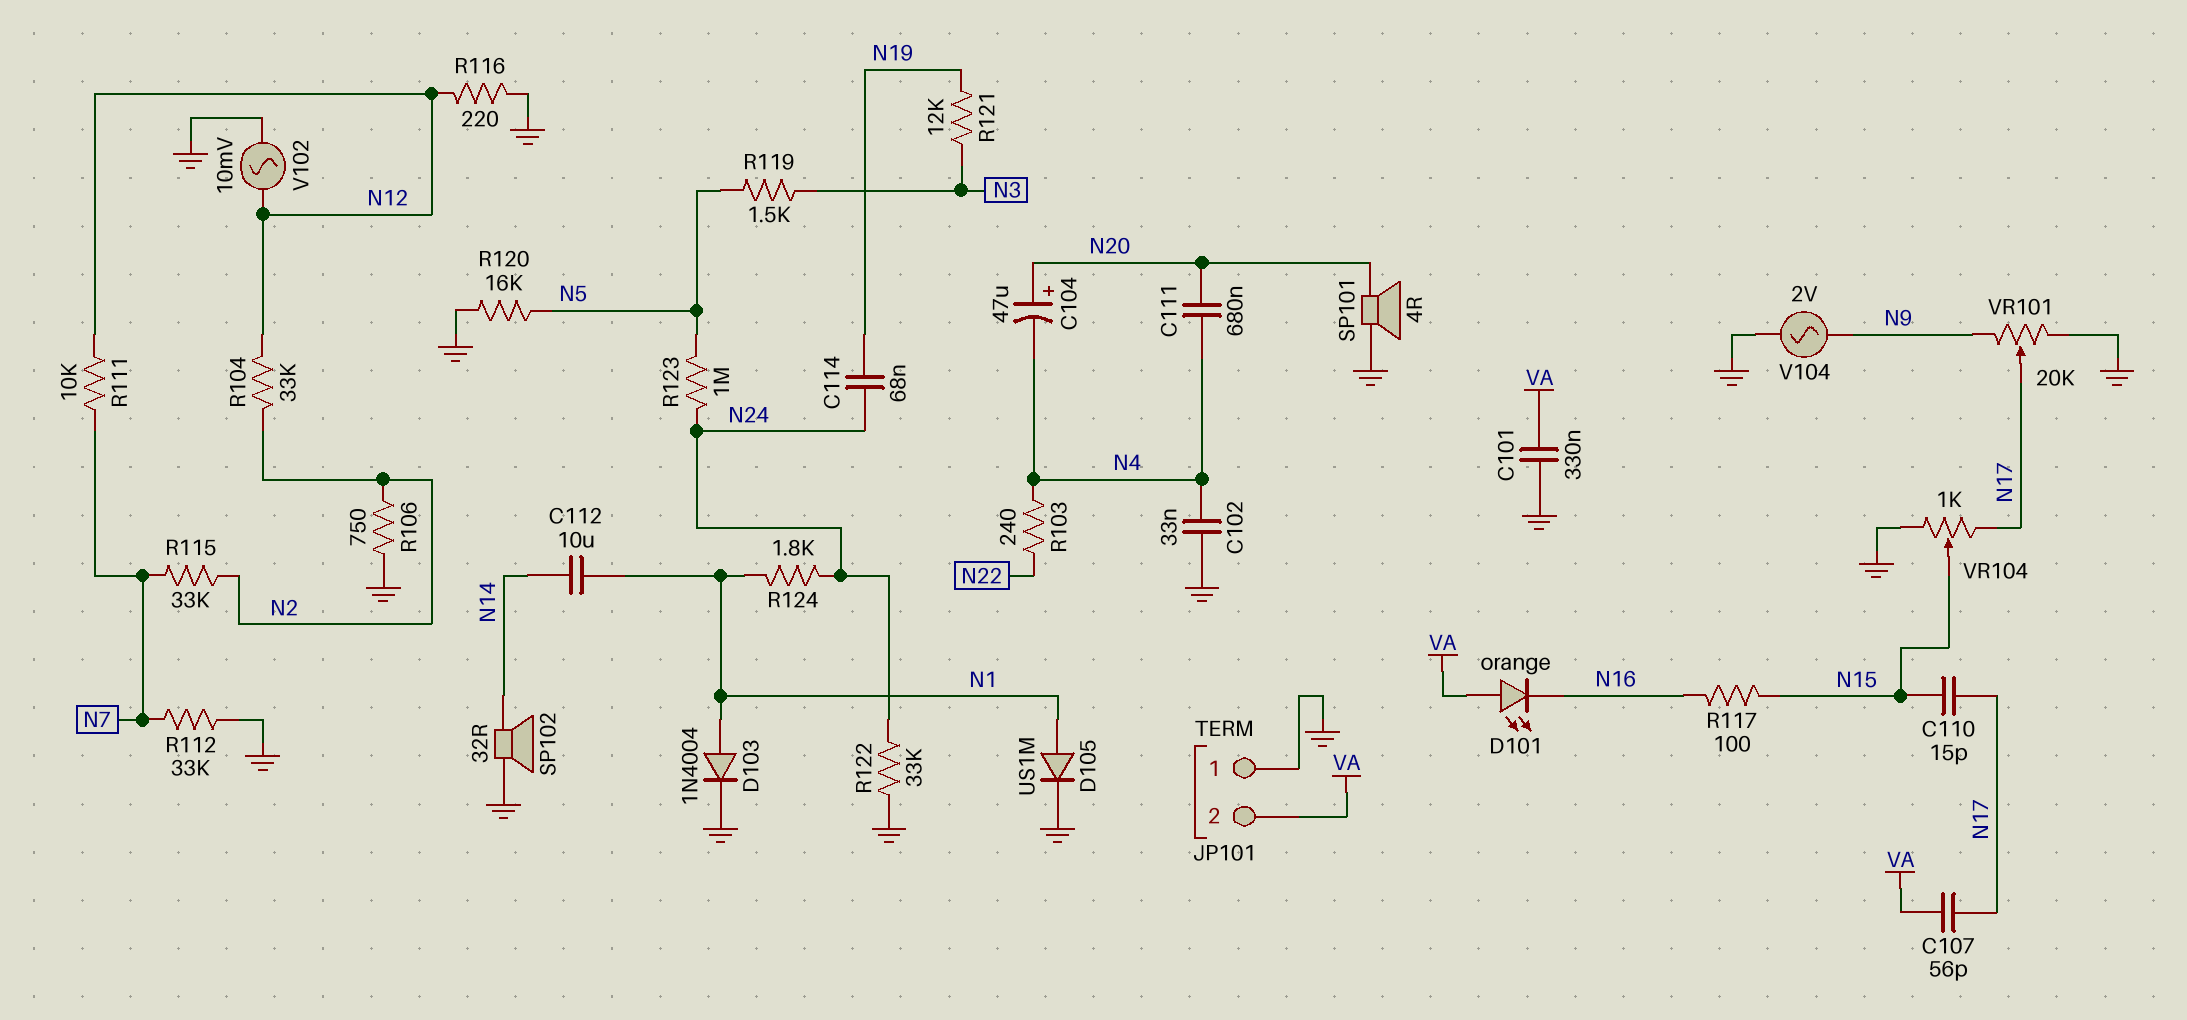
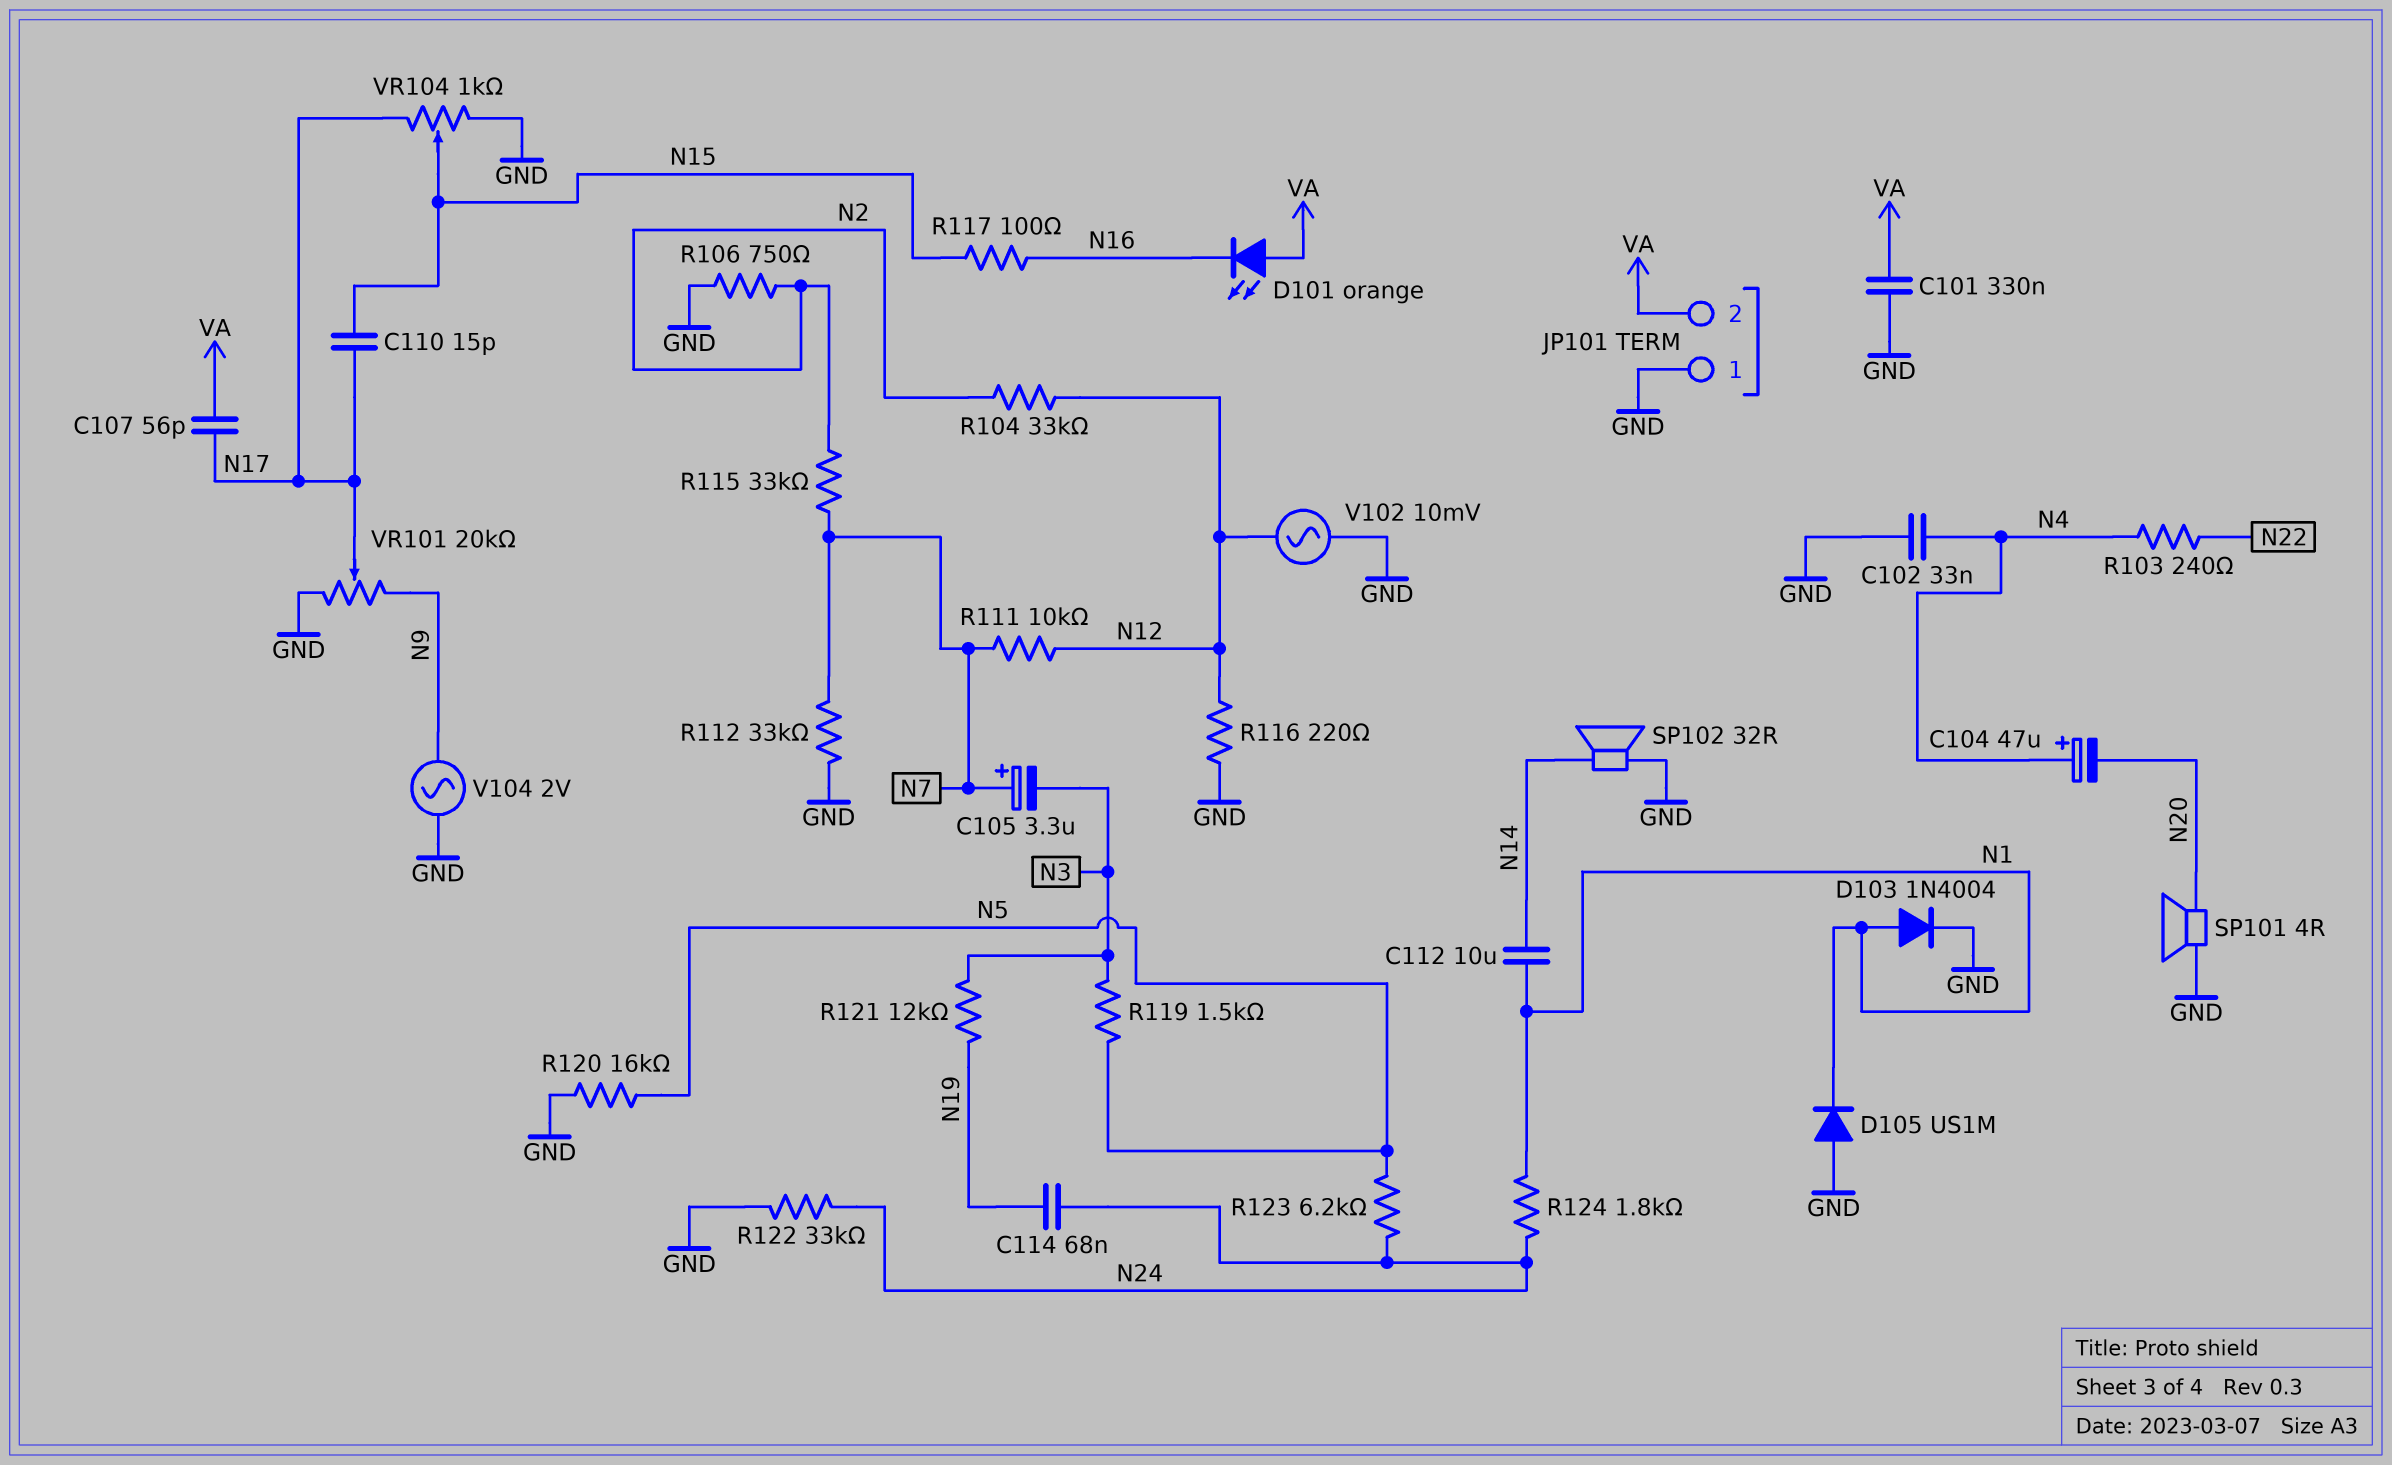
C104: 47uF (plus N20, minus N4) -> 47uF (plus N4, minus N20)
C105: none -> 3.3uF (plus N7, minus N3)
C111: 680nF (N4, N20) -> none
D105: diode US1M (A N1, K GND) -> diode US1M (A GND, K N1)
R123: 1M (N5, N24) -> 6.2k (N5, N24)

